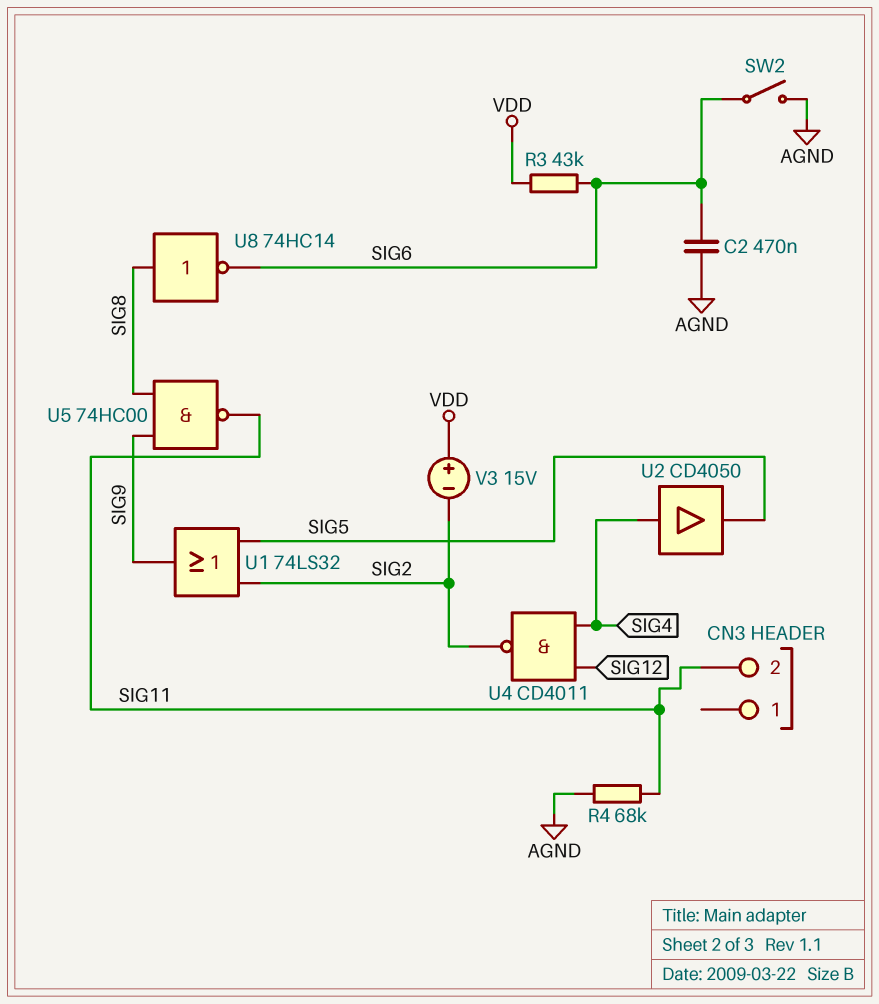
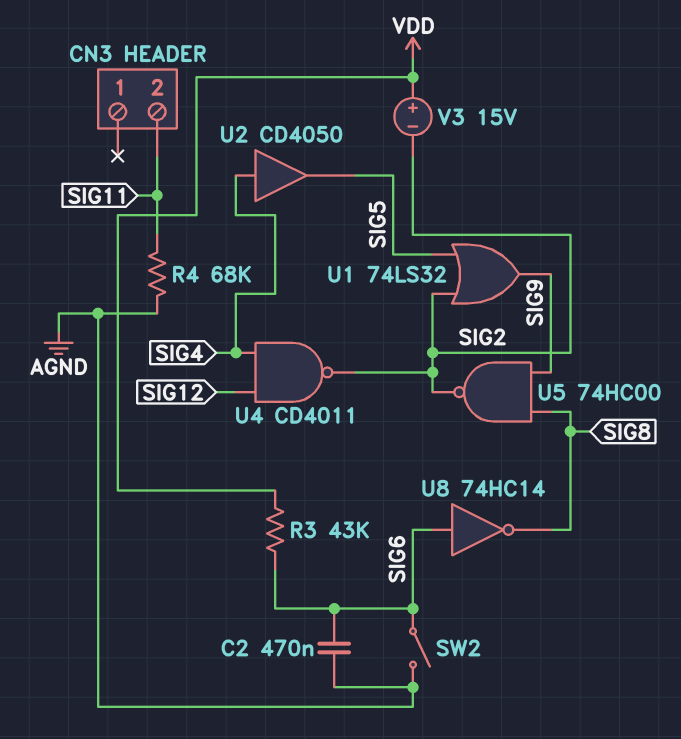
U5: NAND 74HC00 (in SIG8, in SIG9, out SIG11) -> NAND 74HC00 (in SIG8, in SIG9, out SIG2)
U8: NOT 74HC14 (in SIG8, out SIG6) -> NOT 74HC14 (in SIG6, out SIG8)

